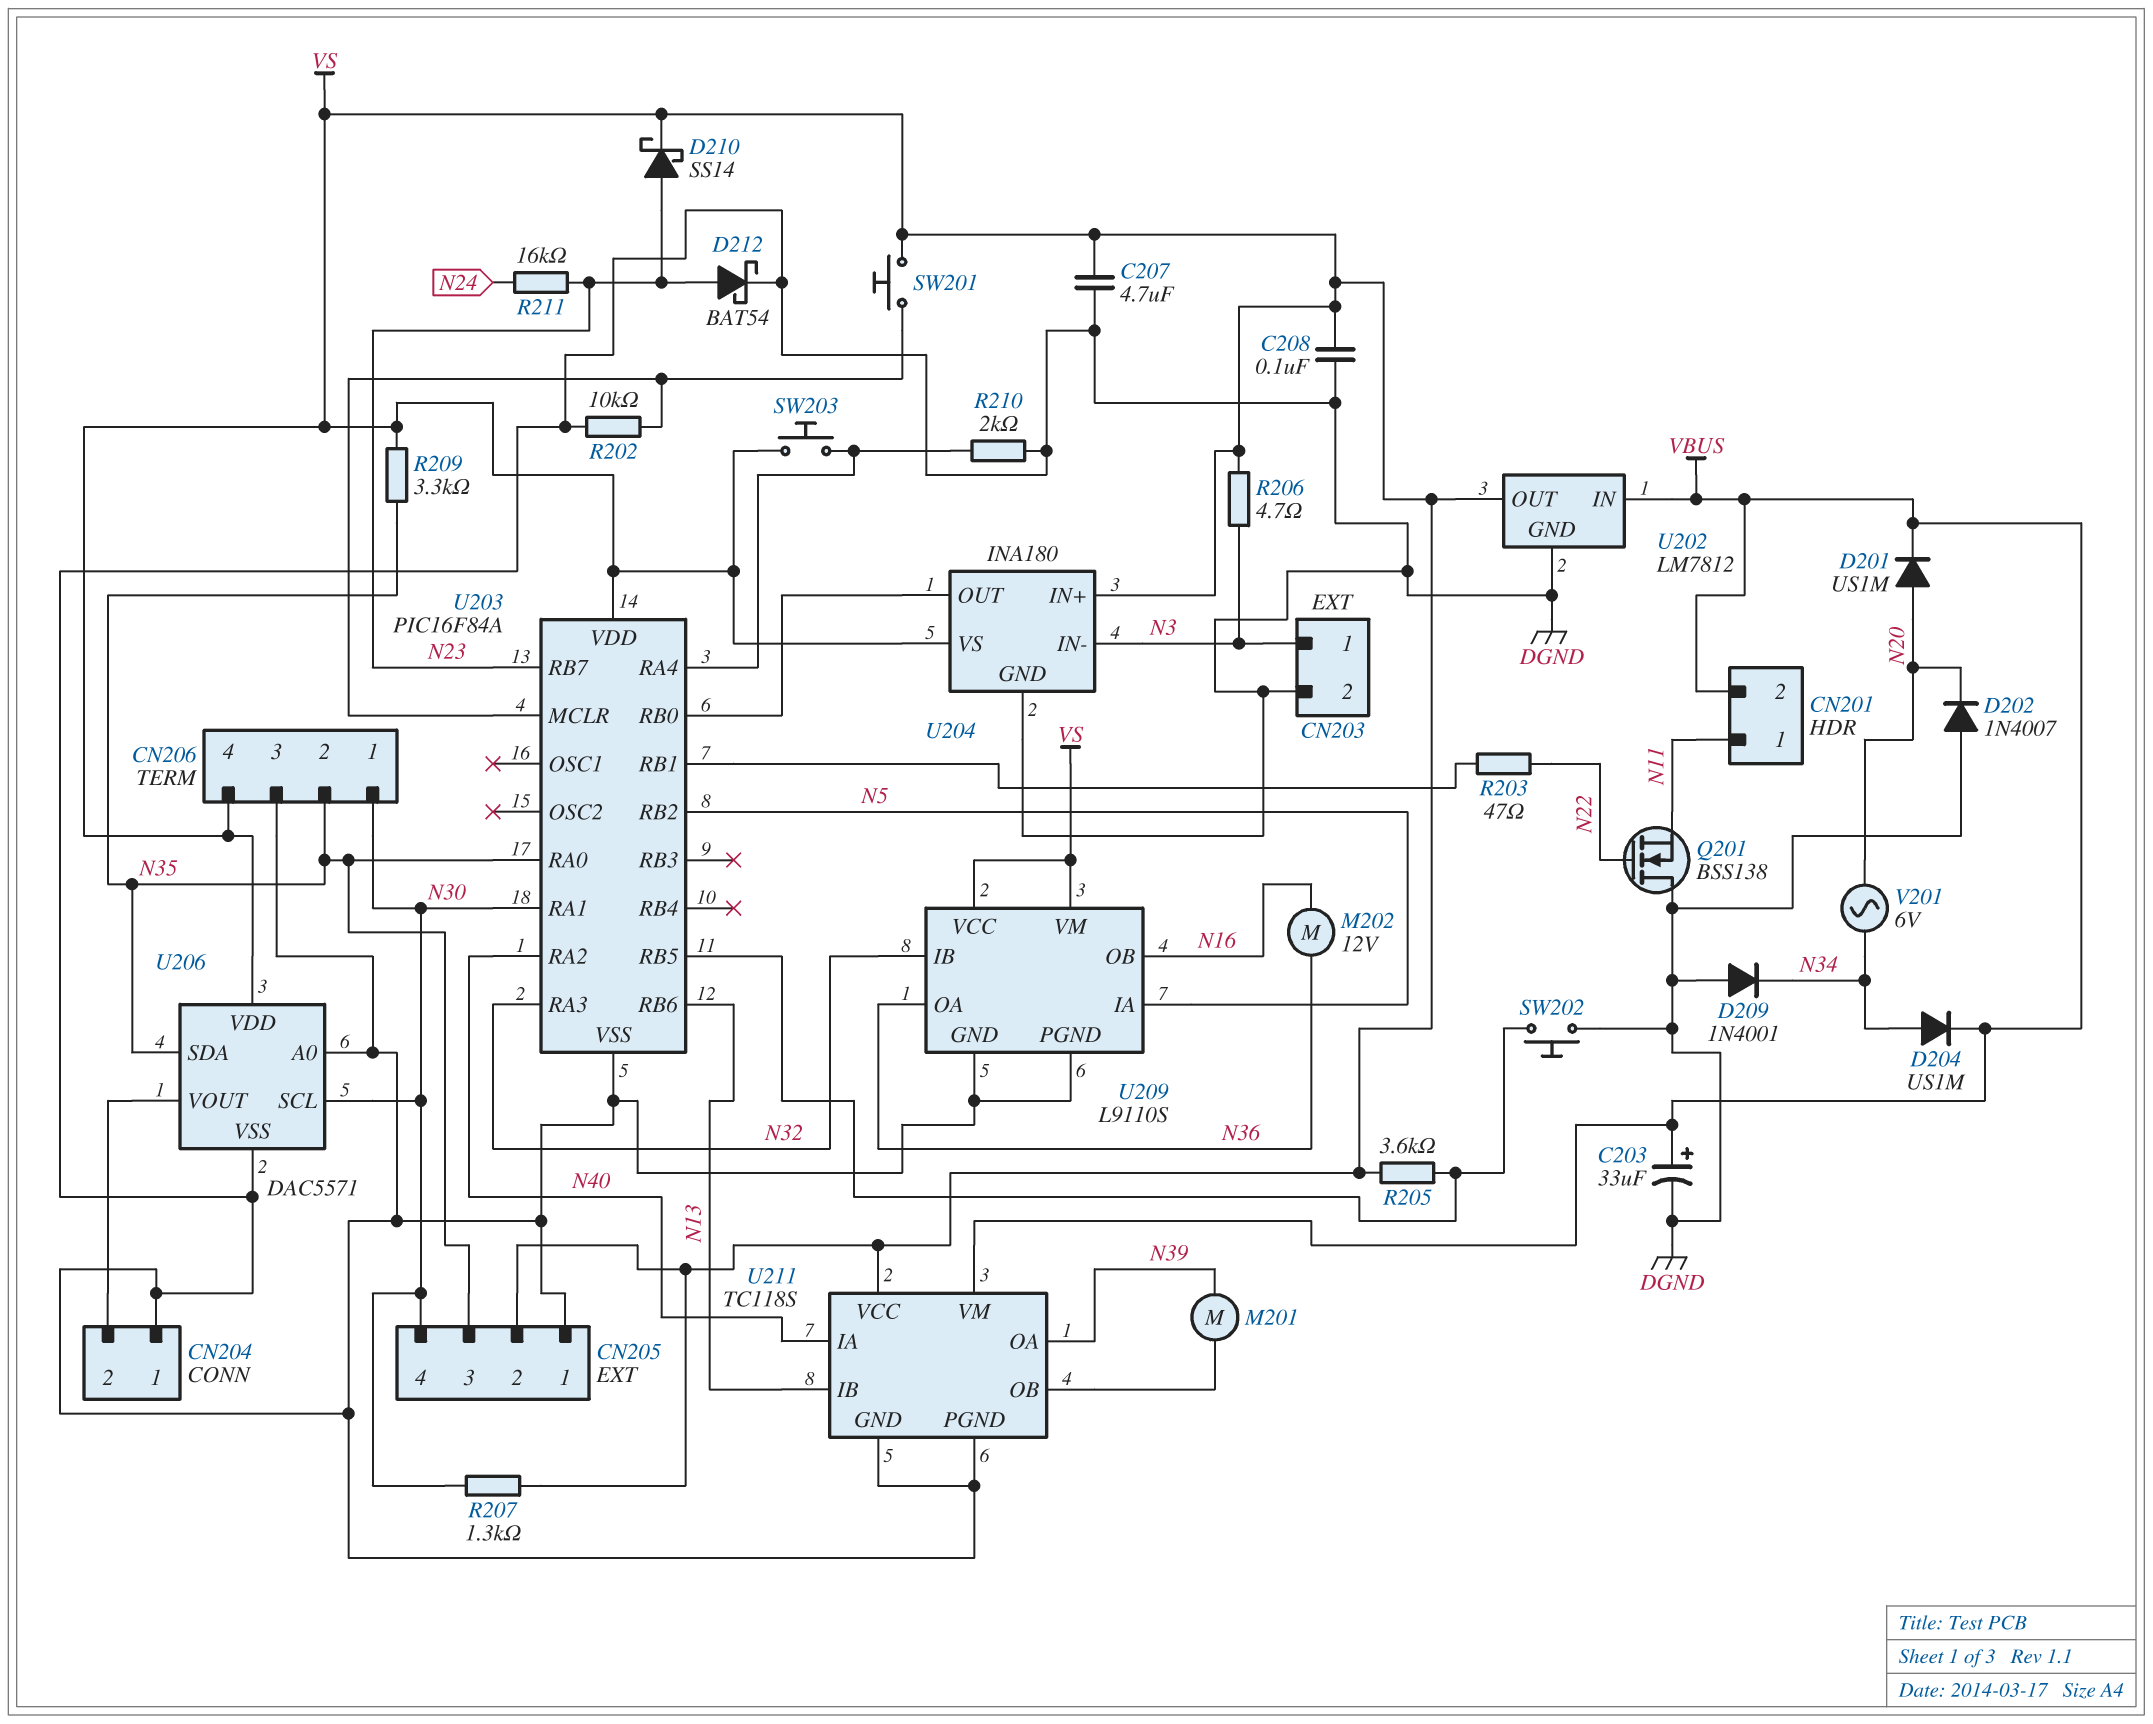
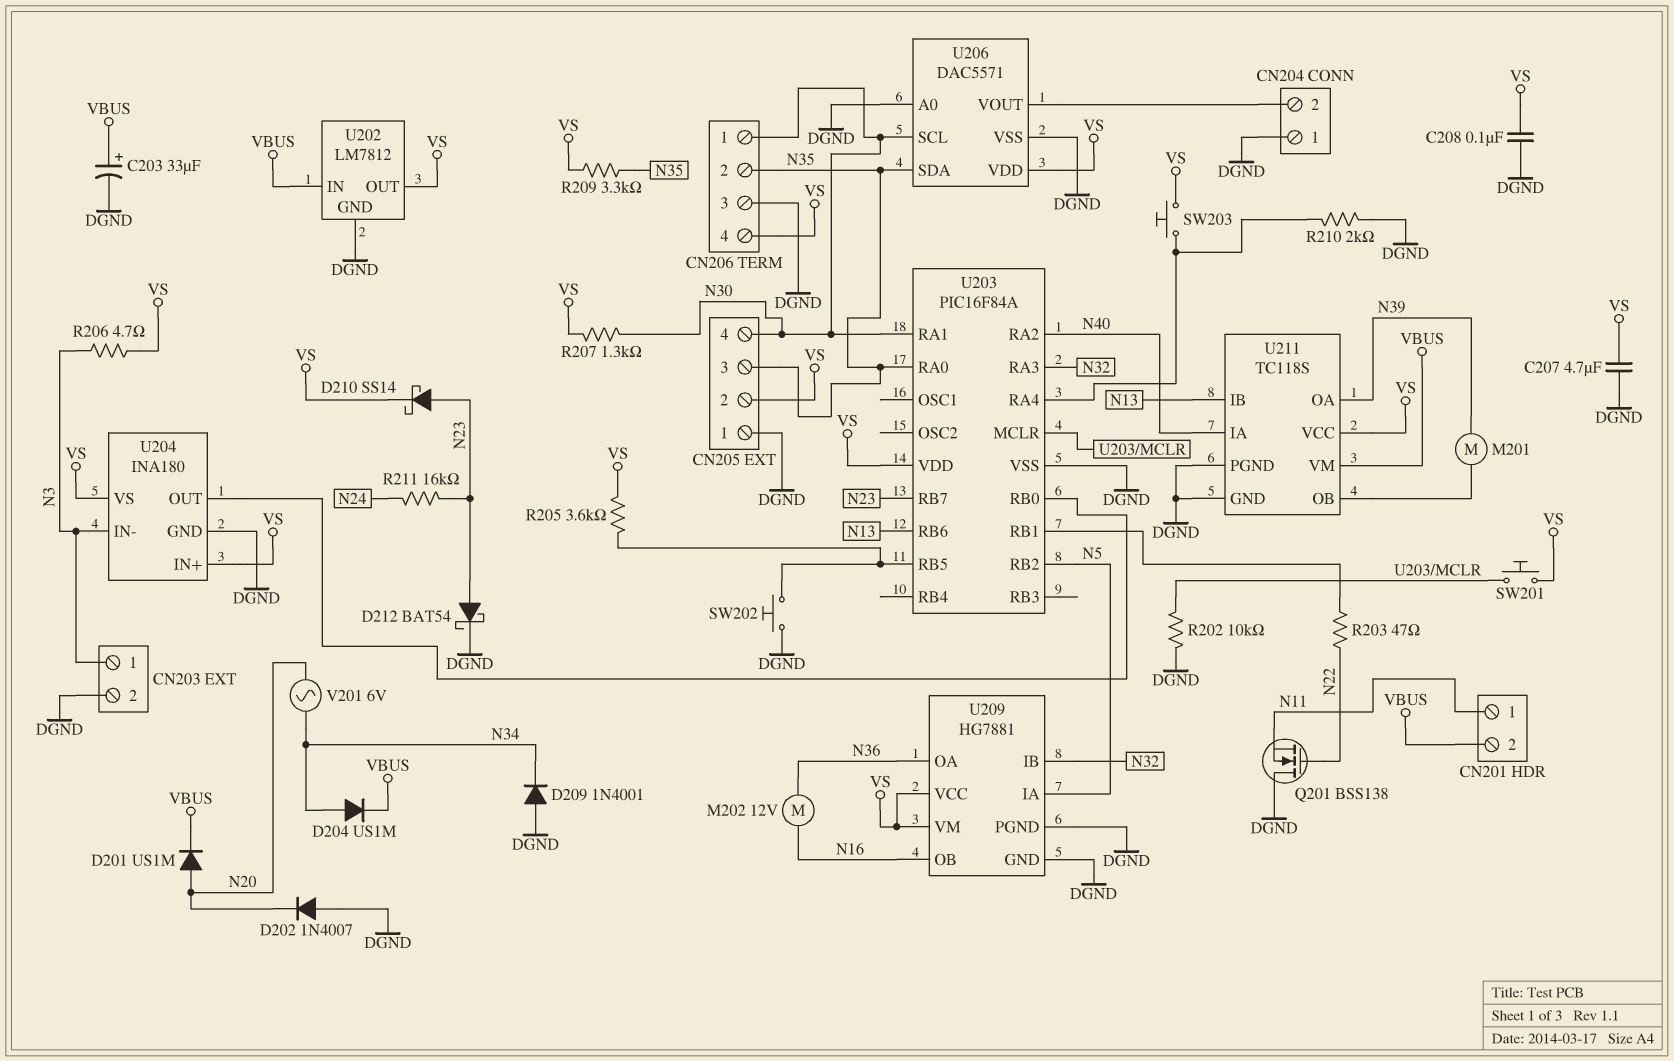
U209: L9110S -> HG7881

